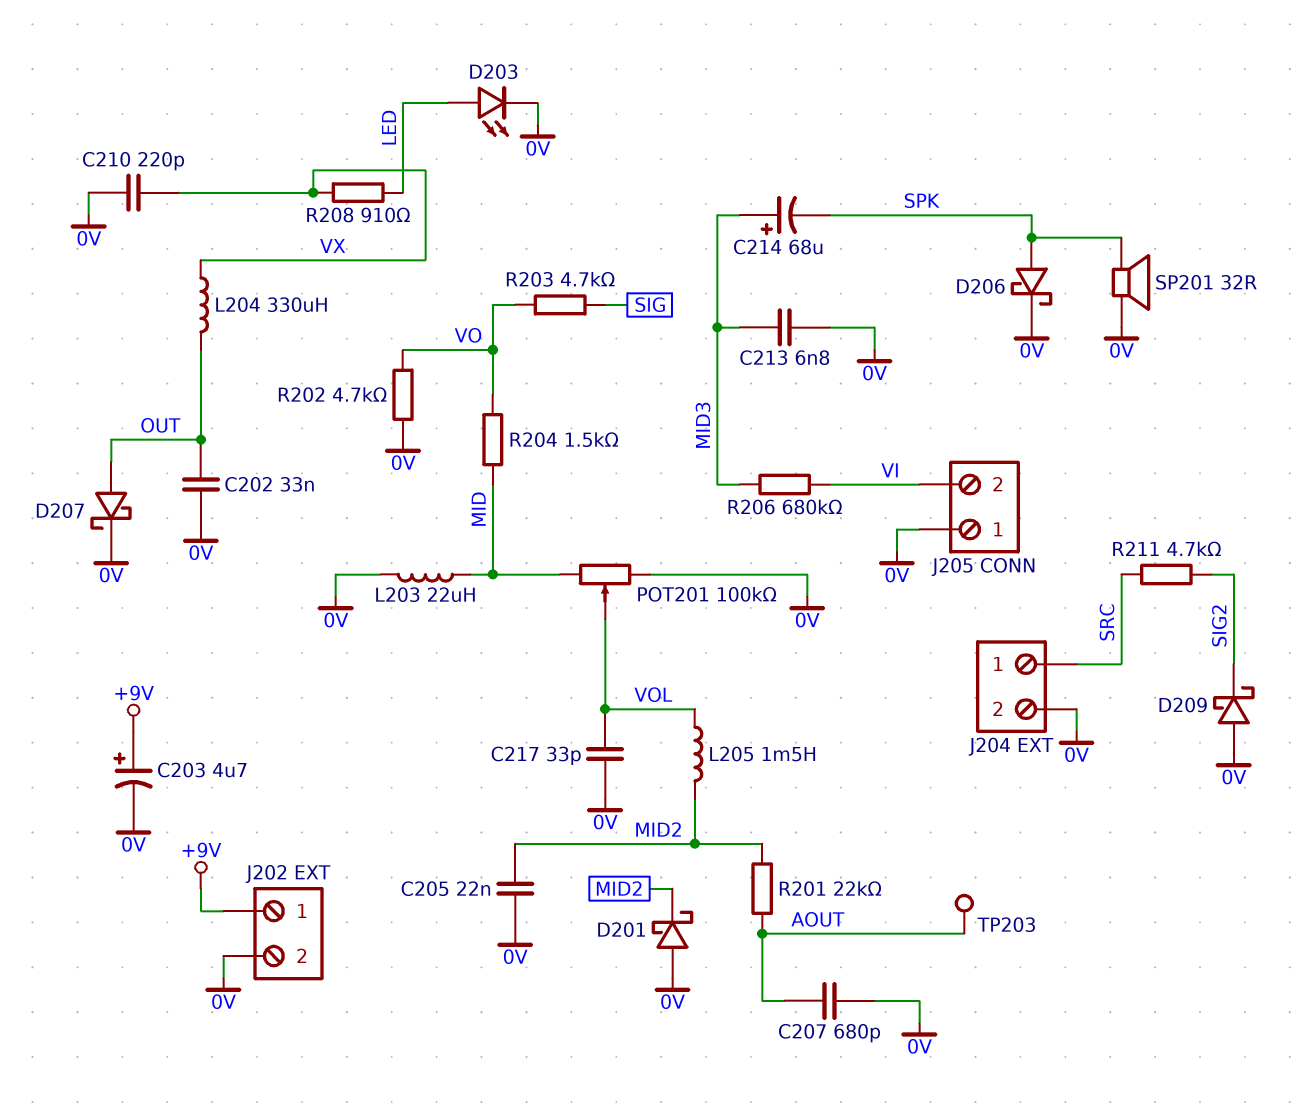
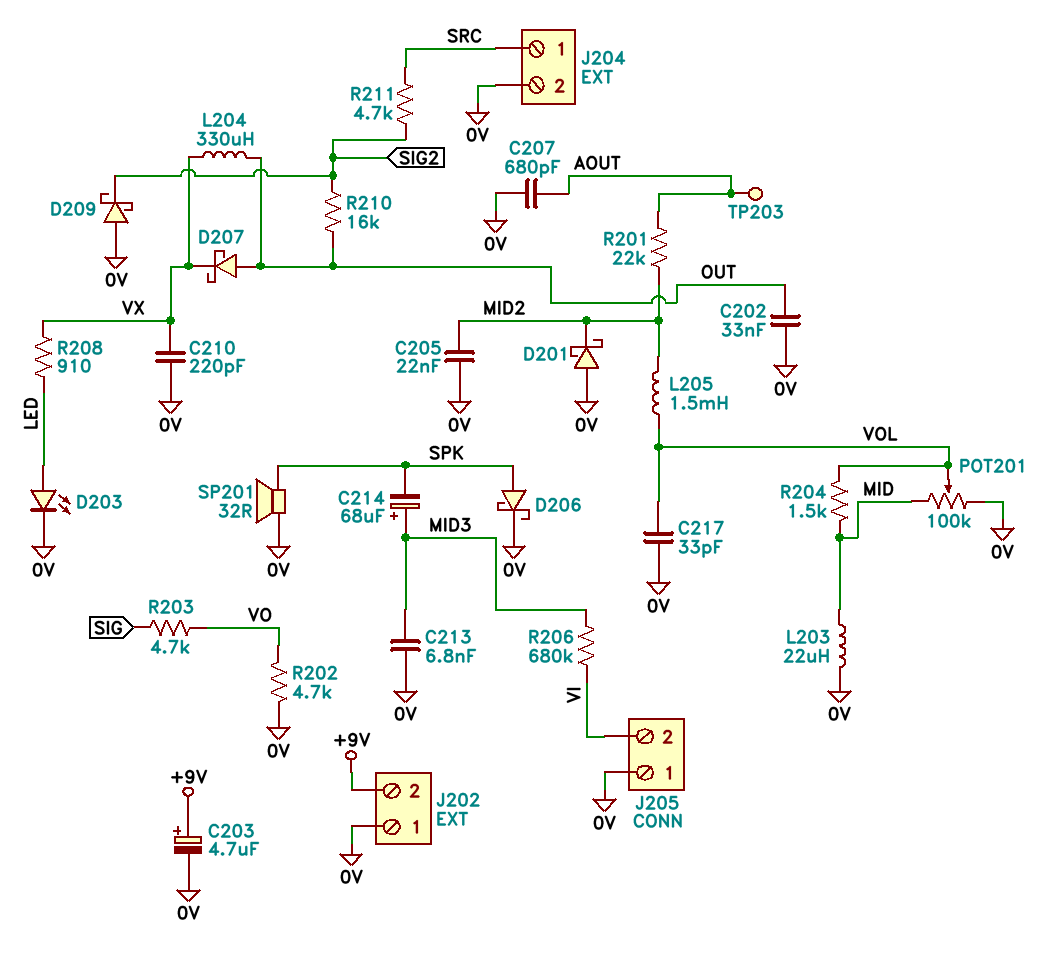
D207: schottky (A OUT, K 0V) -> schottky (A OUT, K VX)
J202 pin 1: +9V -> 0V
J202 pin 2: 0V -> +9V
R204: 1.5k (MID, VO) -> 1.5k (MID, VOL)
R210: none -> 16k (OUT, SIG2)

